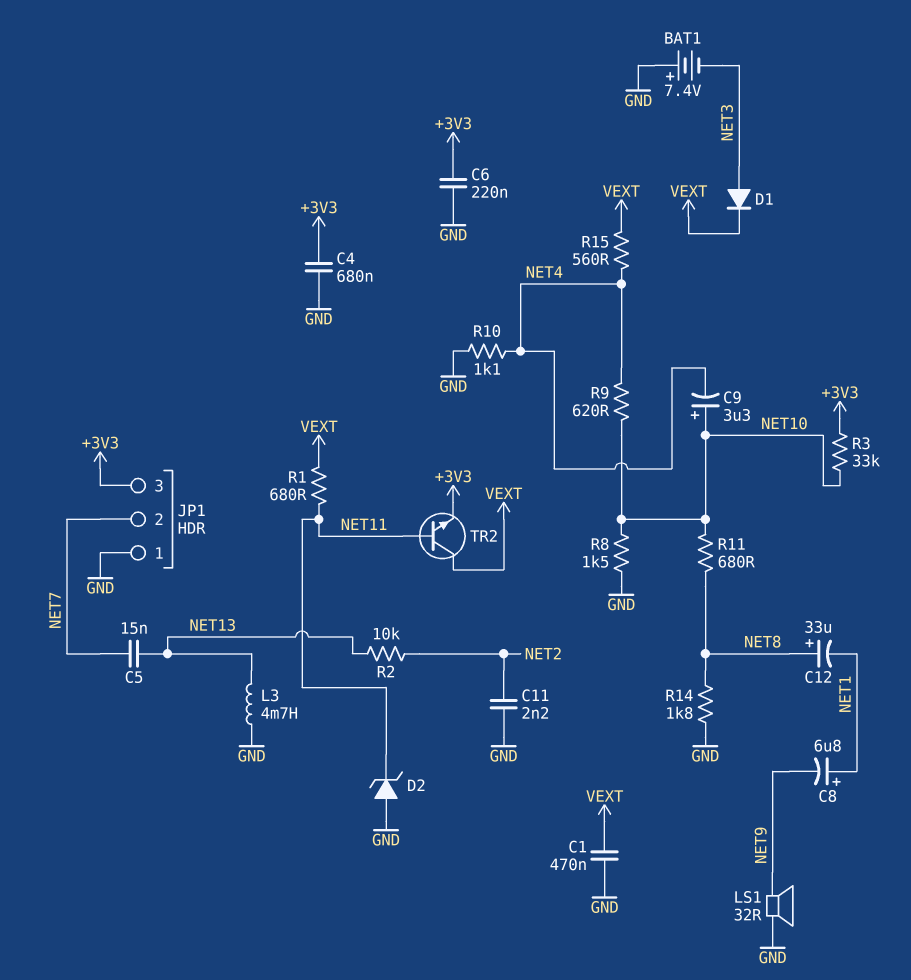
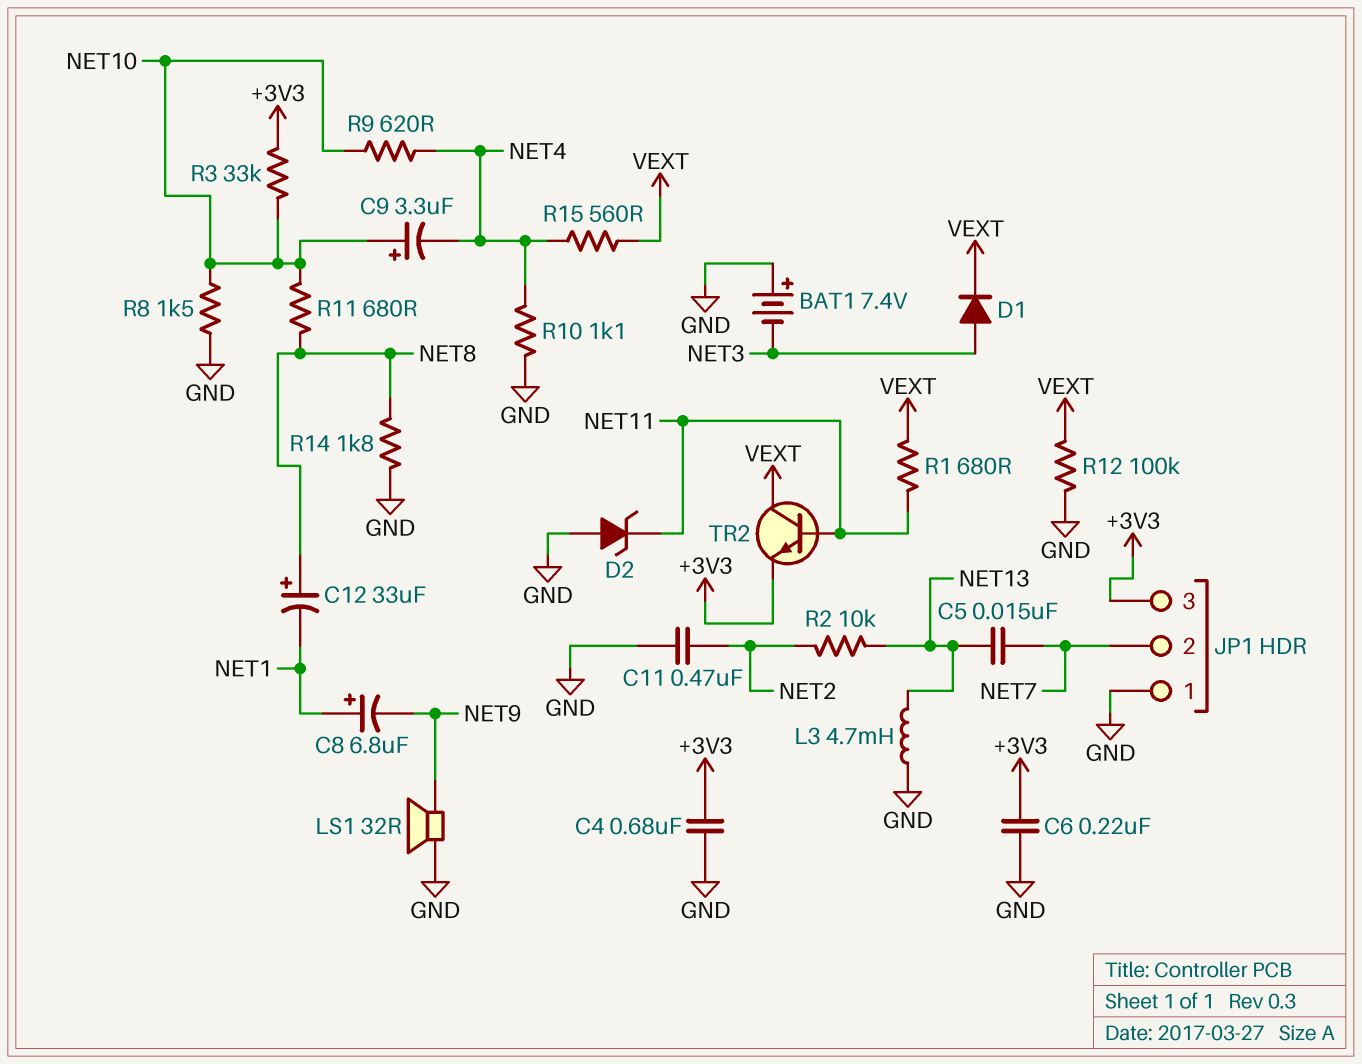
C1: 470nF (GND, VEXT) -> none
C11: 2.2nF (GND, NET2) -> 470nF (GND, NET2)
R12: none -> 100k (GND, VEXT)

